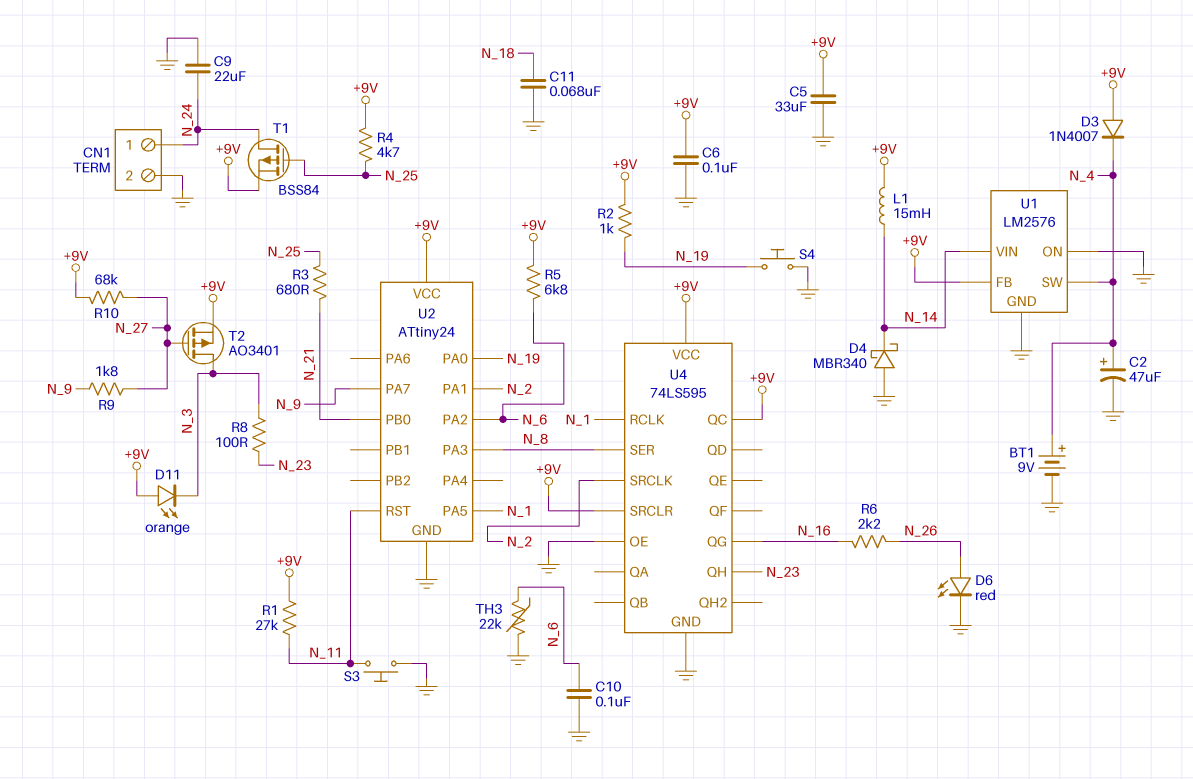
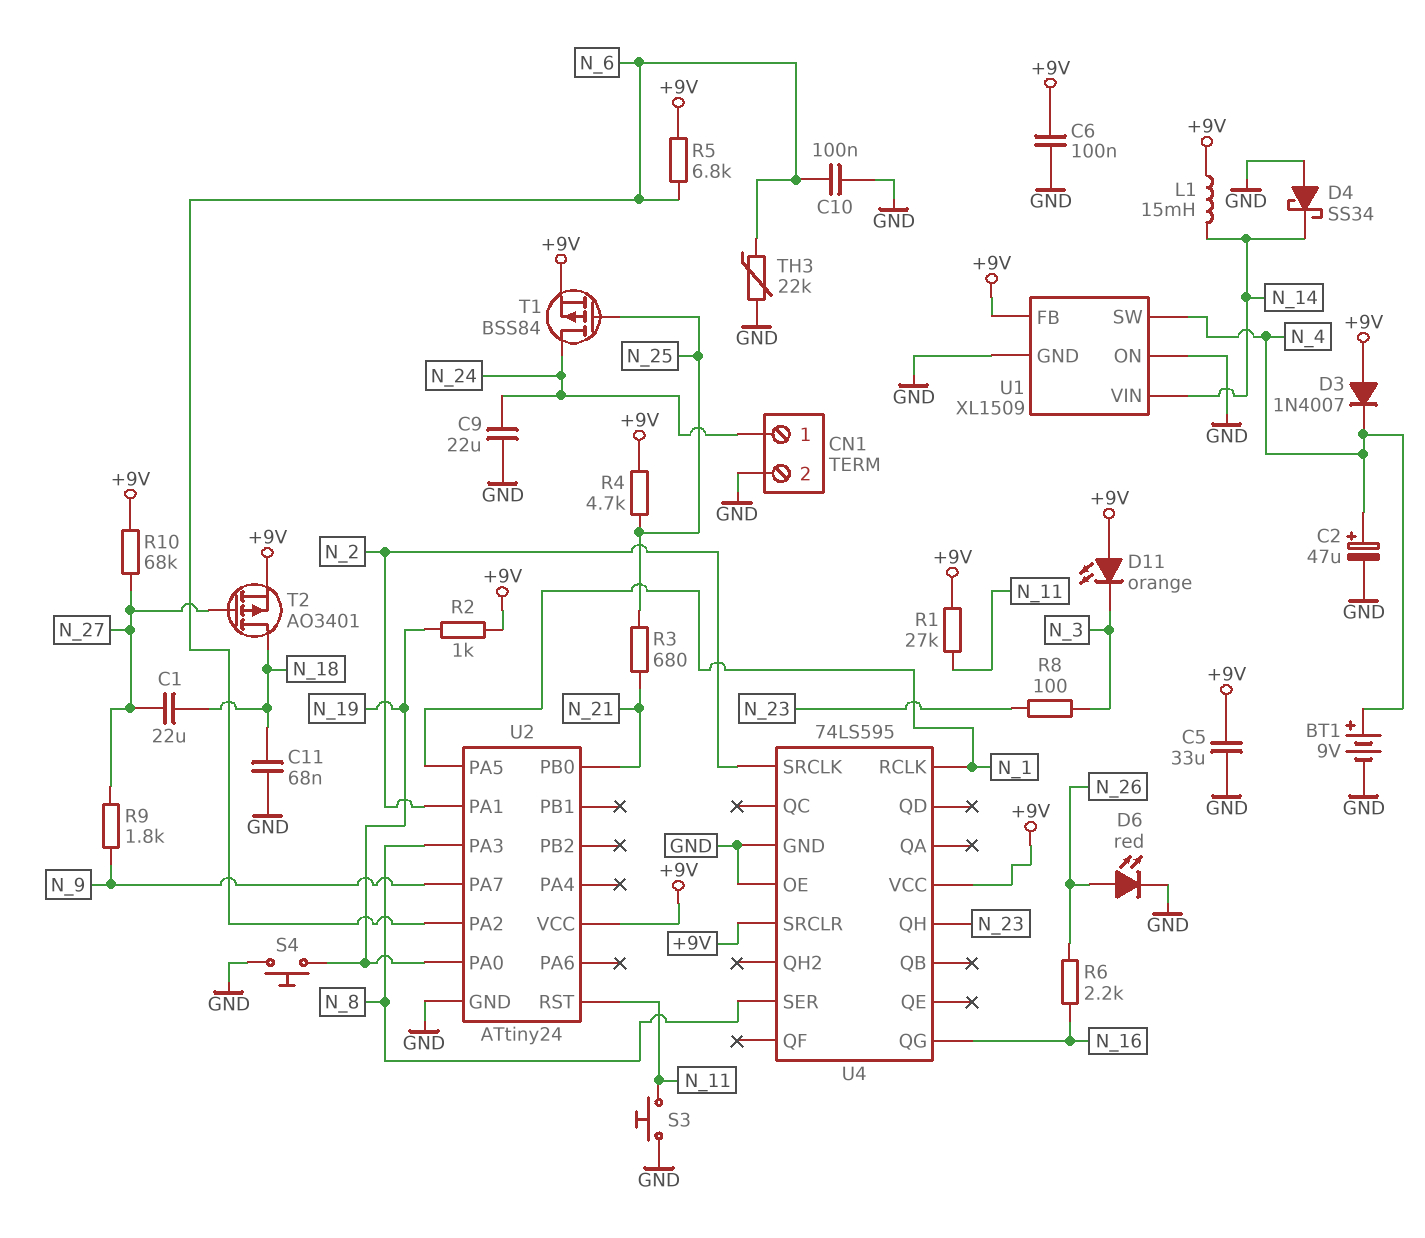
C1: none -> 22uF (N_18, N_27)
D4: schottky MBR340 (A GND, K N_14) -> schottky SS34 (A GND, K N_14)
T2: PMOS AO3401 (G N_27, D N_3, S +9V) -> PMOS AO3401 (G N_27, D N_18, S +9V)
U1: LM2576 -> XL1509
U4 pin QC: +9V -> none

